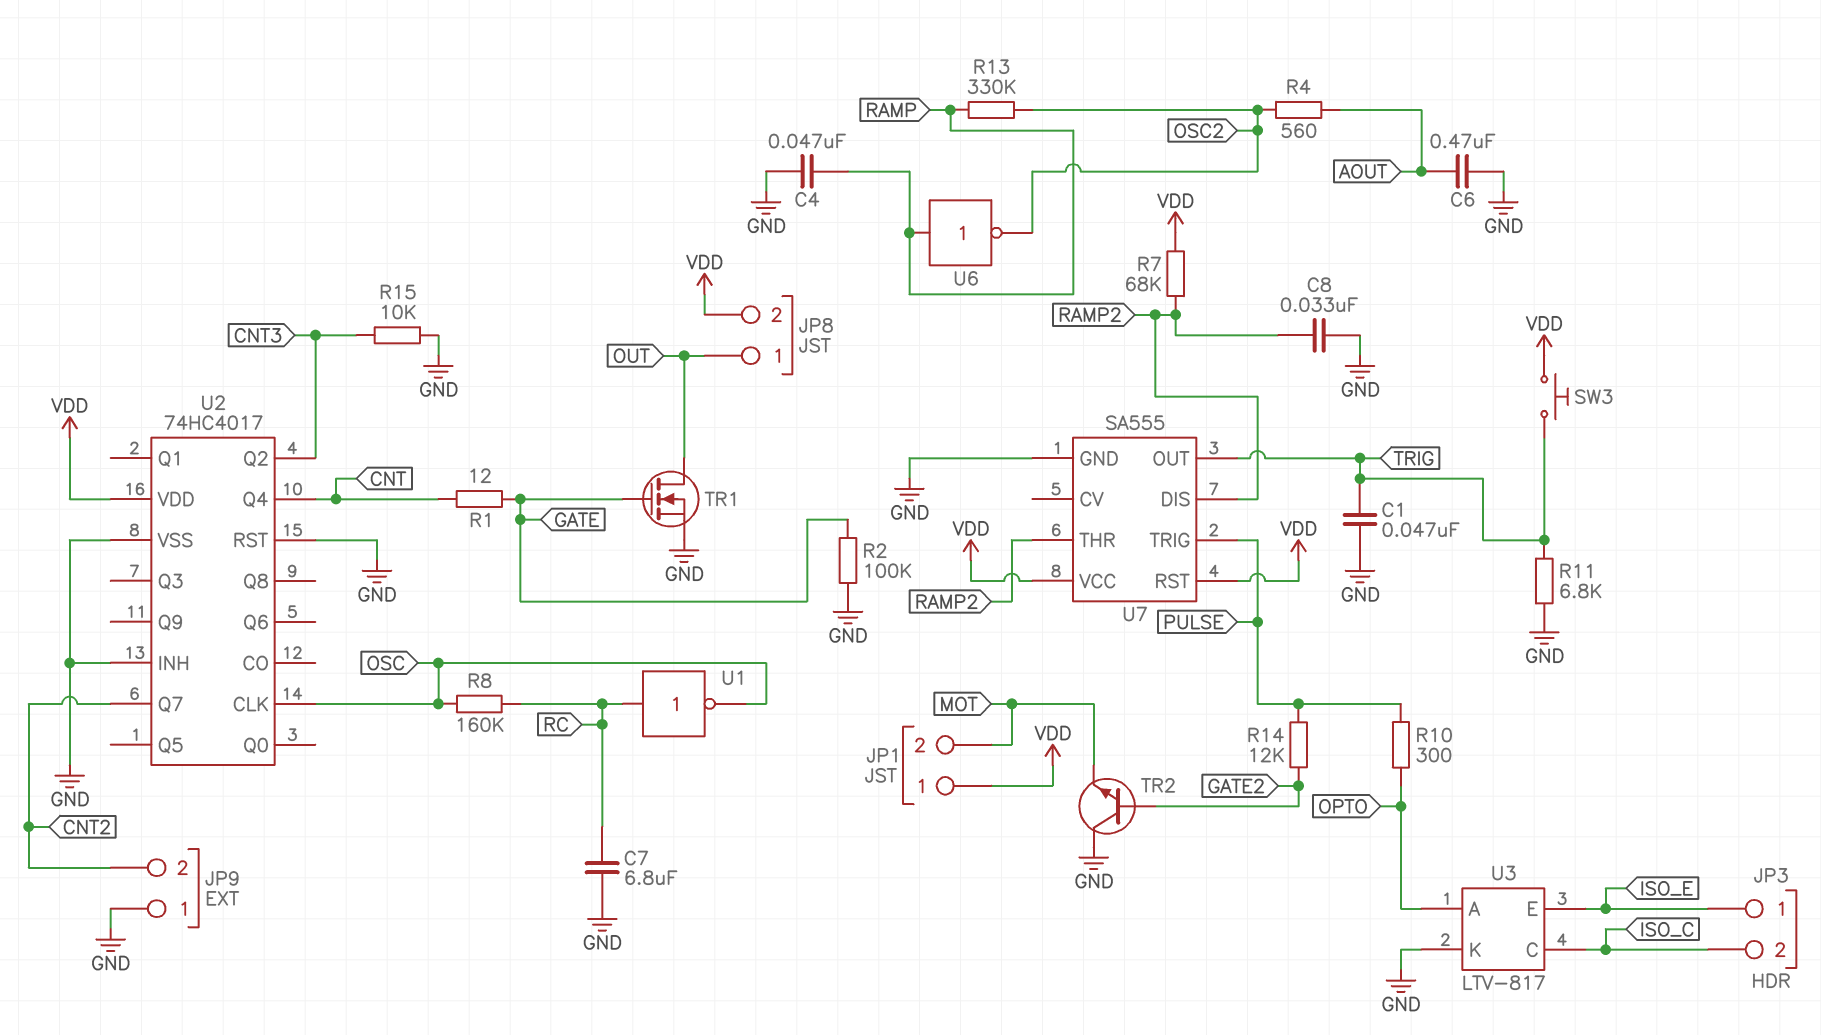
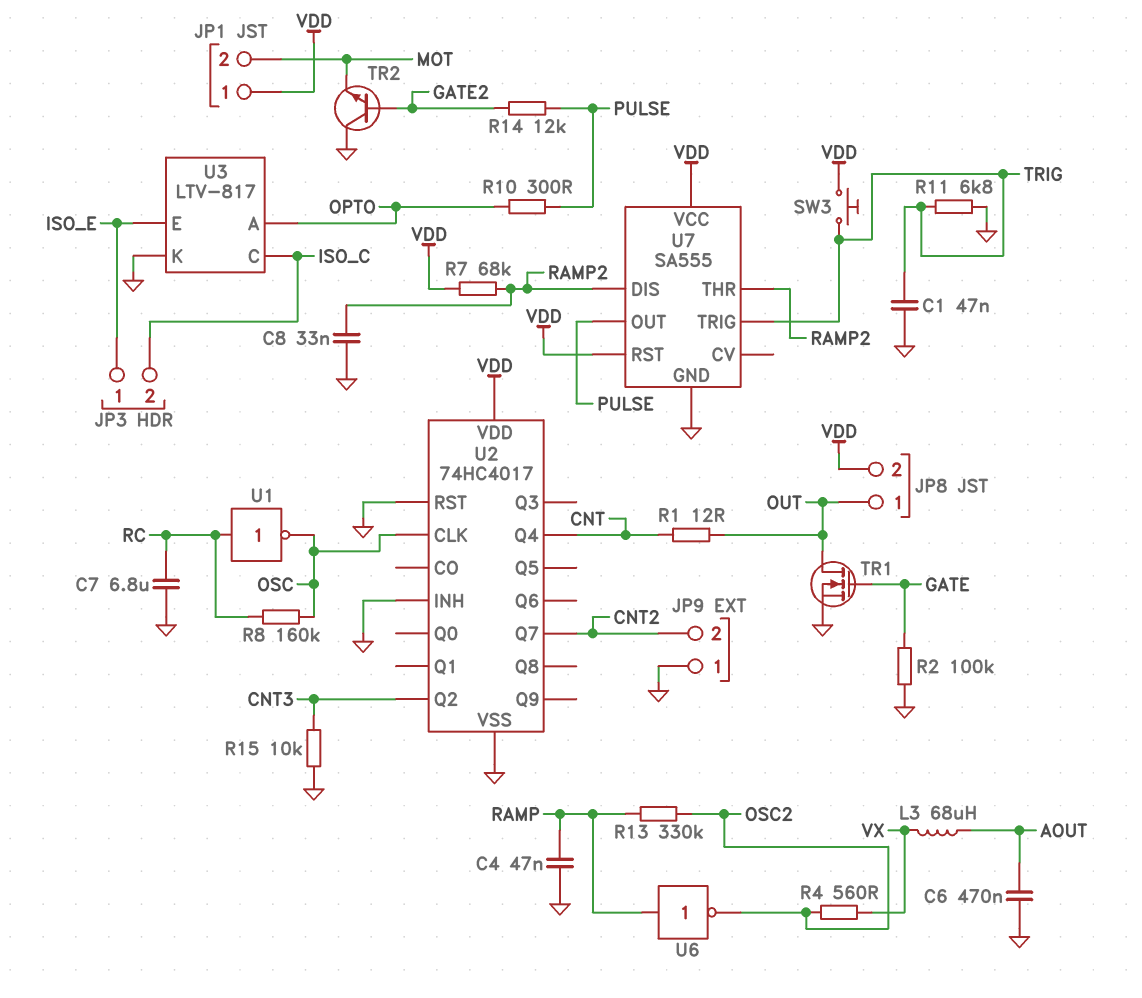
L3: none -> 68uH (AOUT, VX)
R1: 12 (CNT, GATE) -> 12 (CNT, OUT)
R4: 560 (AOUT, OSC2) -> 560 (OSC2, VX)
U7 pin OUT: TRIG -> PULSE
U7 pin TRIG: PULSE -> TRIG

